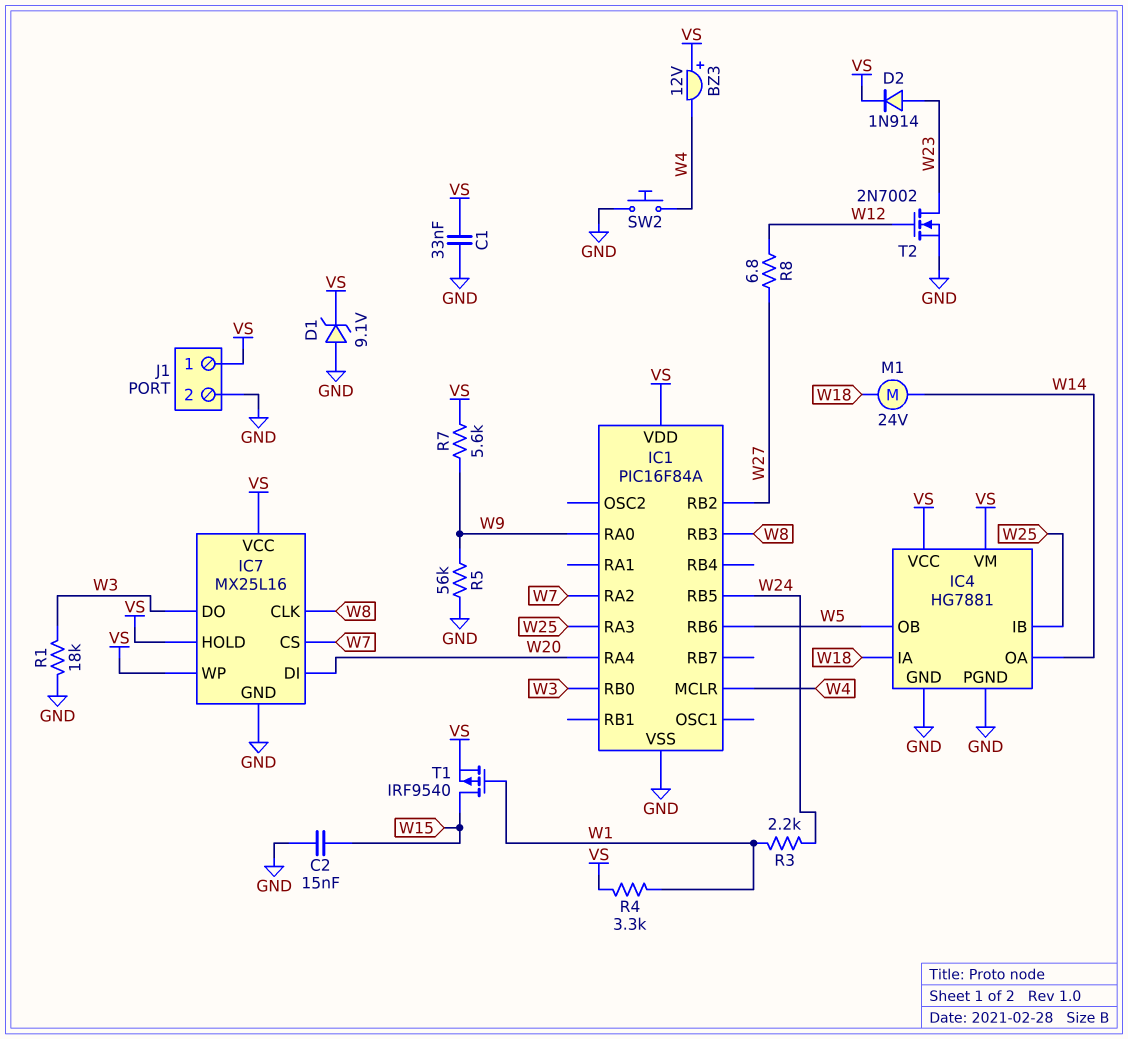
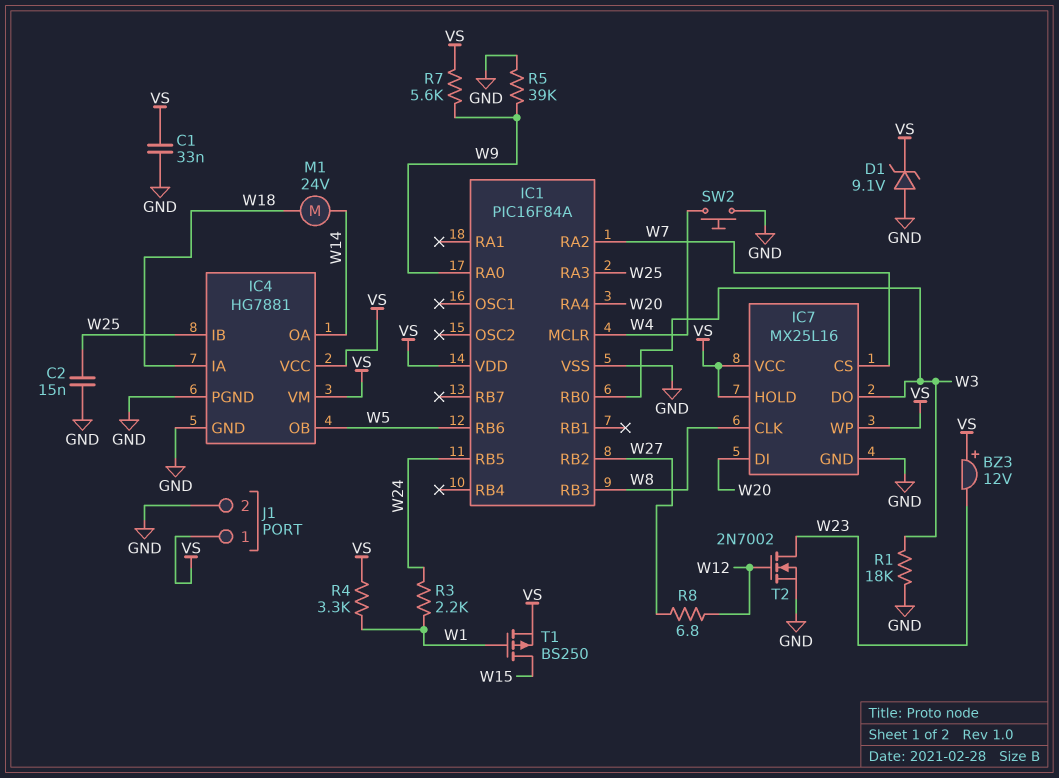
BZ3: buzzer 12V (plus VS, minus W4) -> buzzer 12V (plus VS, minus W23)
C2: 15nF (GND, W15) -> 15nF (GND, W25)
D2: diode 1N914 (A W23, K VS) -> none
R5: 56k (GND, W9) -> 39k (GND, W9)
T1: PMOS IRF9540 (G W1, D W15, S VS) -> PMOS BS250 (G W1, D W15, S VS)

